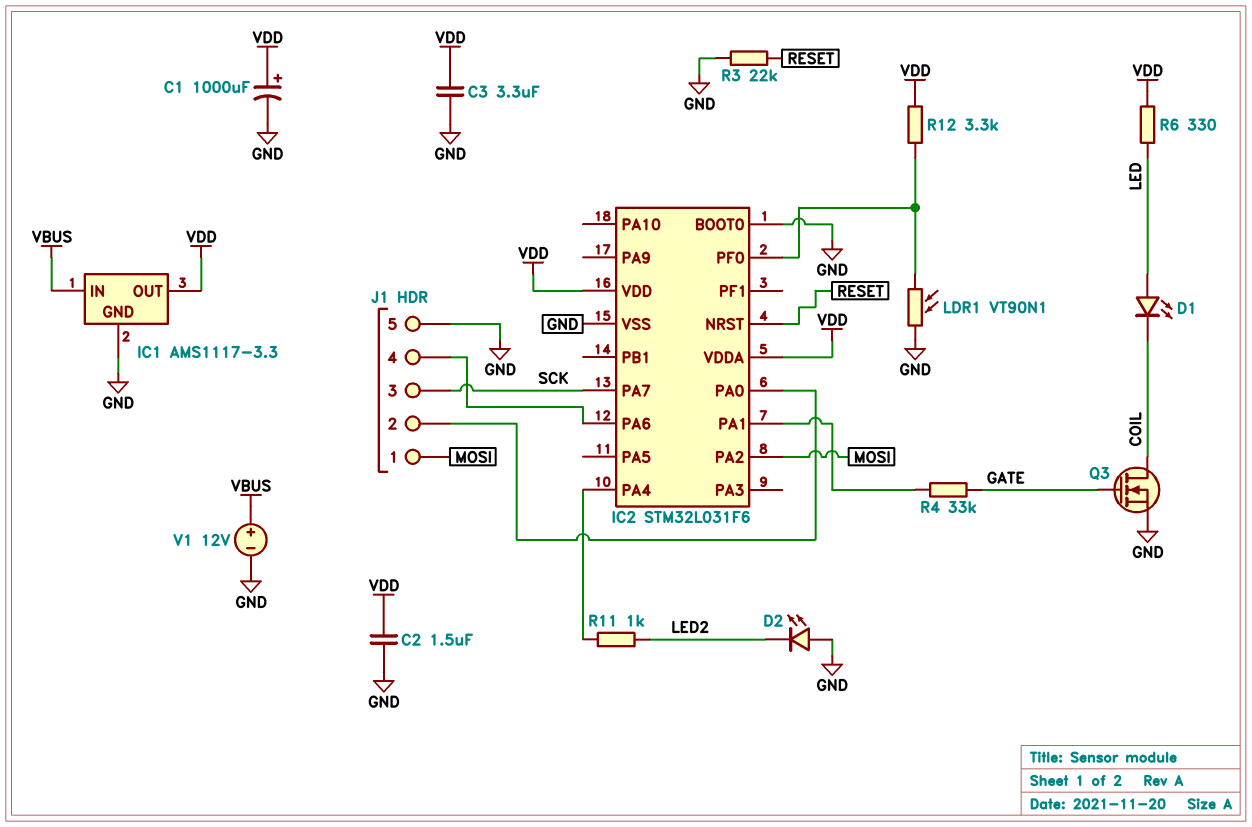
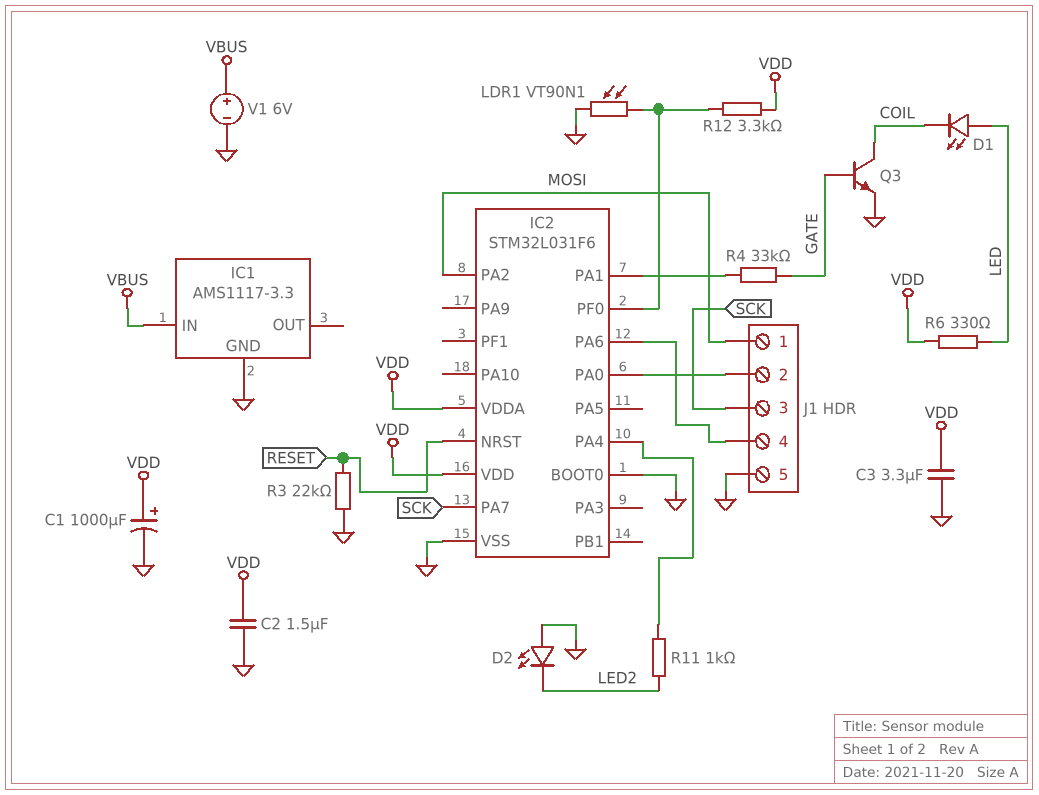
IC1 pin OUT: VDD -> none
Q3: NMOS (G GATE, D COIL, S GND) -> NPN (B GATE, C COIL, E GND)
V1: 12V (plus VBUS, minus GND) -> 6V (plus VBUS, minus GND)

